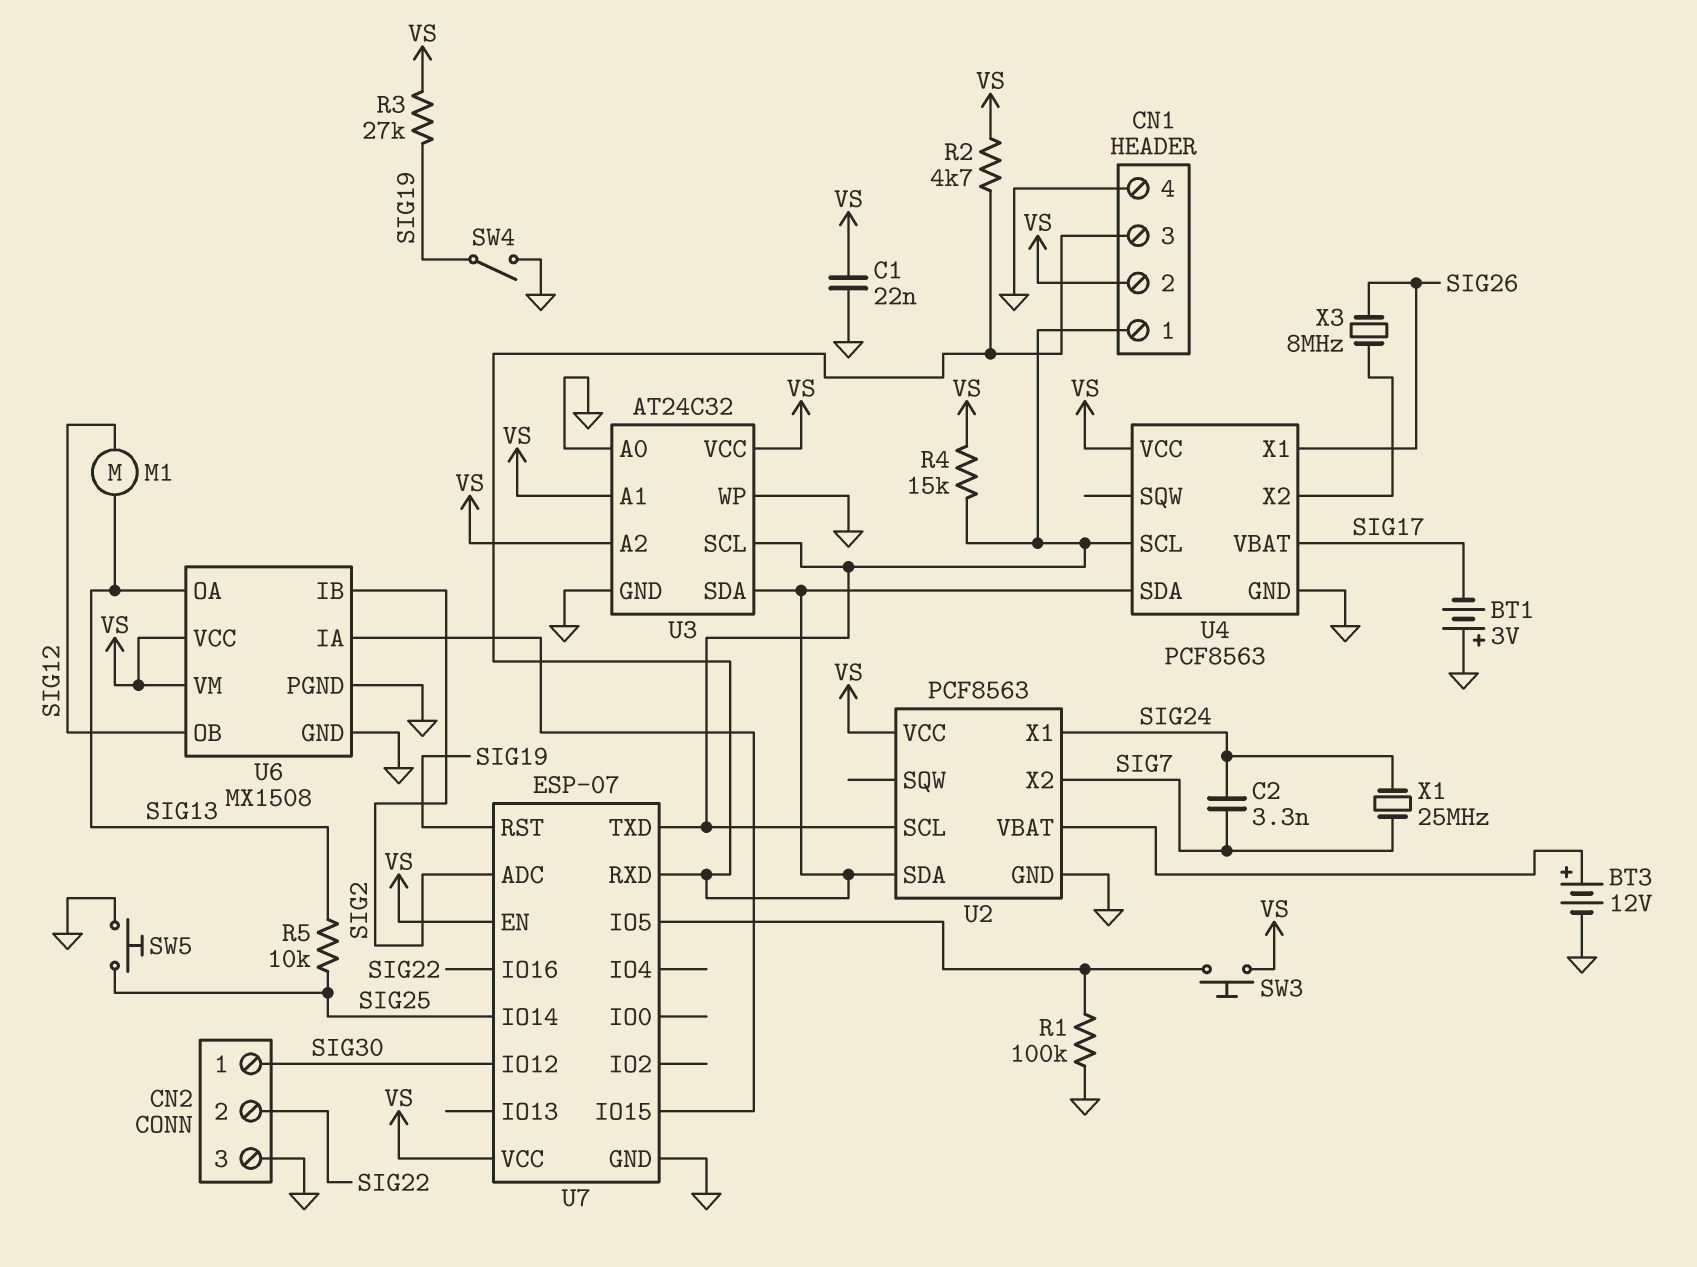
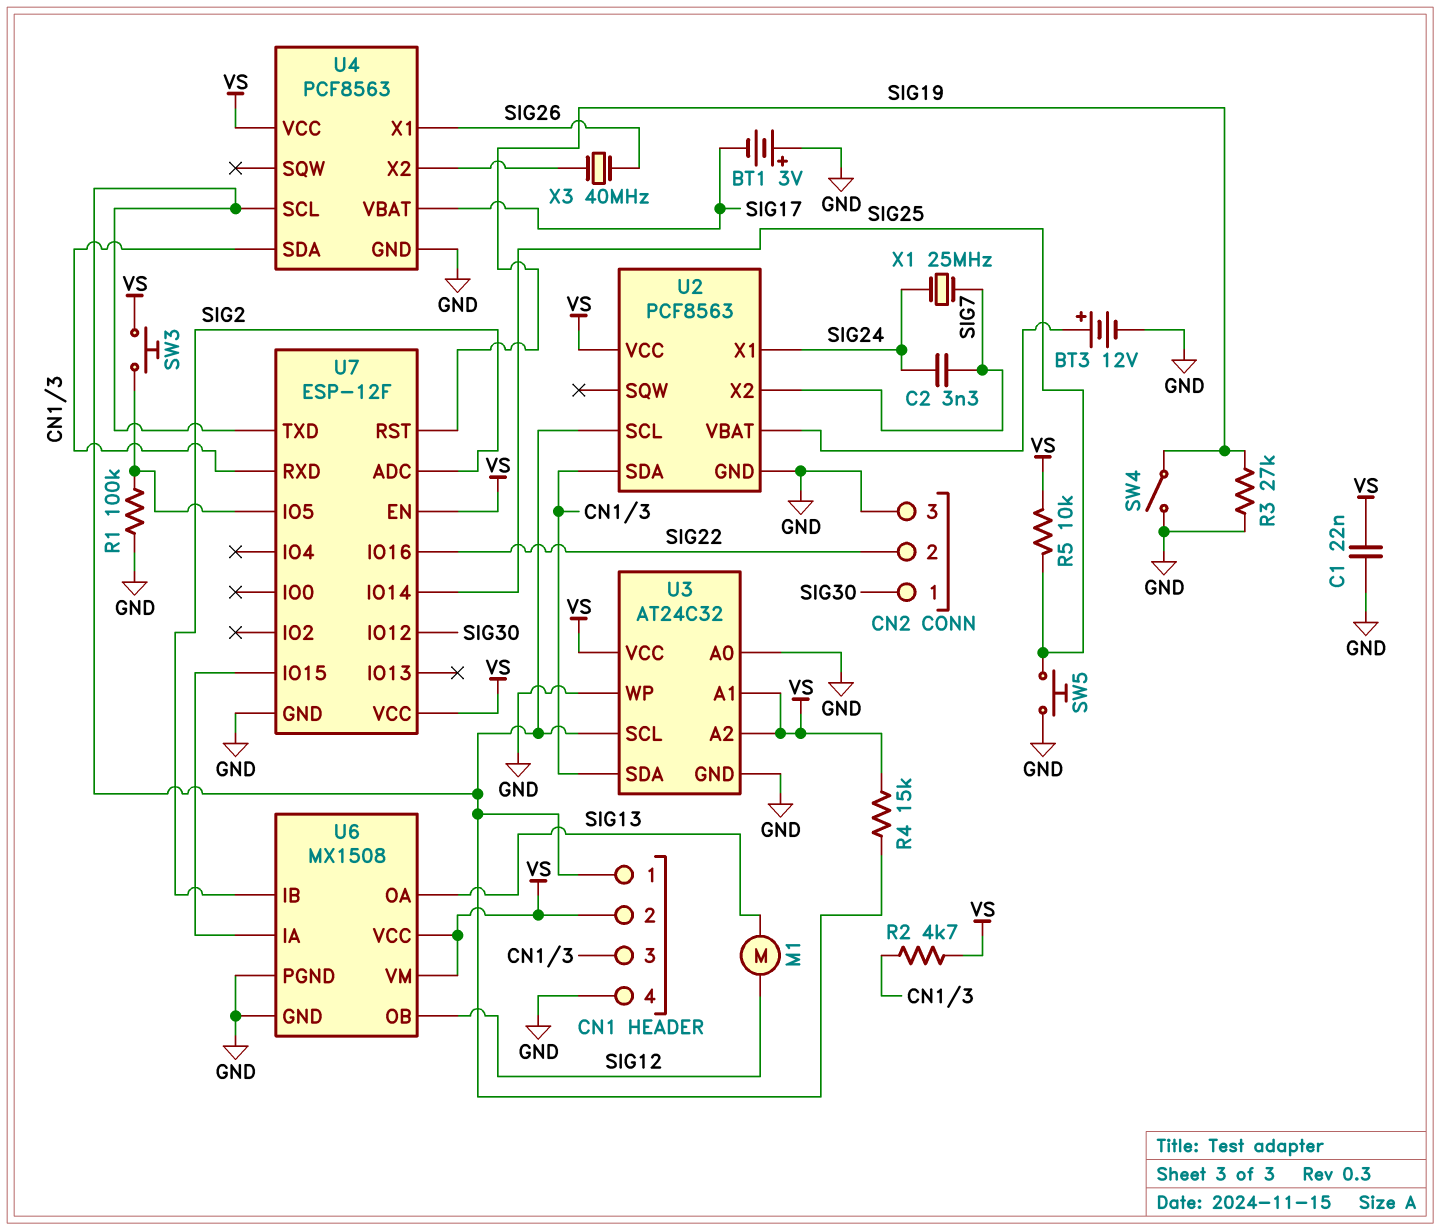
R3: 27k (SIG19, VS) -> 27k (GND, SIG19)
R5: 10k (SIG13, SIG25) -> 10k (SIG25, VS)
U7: ESP-07 -> ESP-12F
X3: 8MHz (SIG26, U4/X2) -> 40MHz (SIG26, U4/X2)

